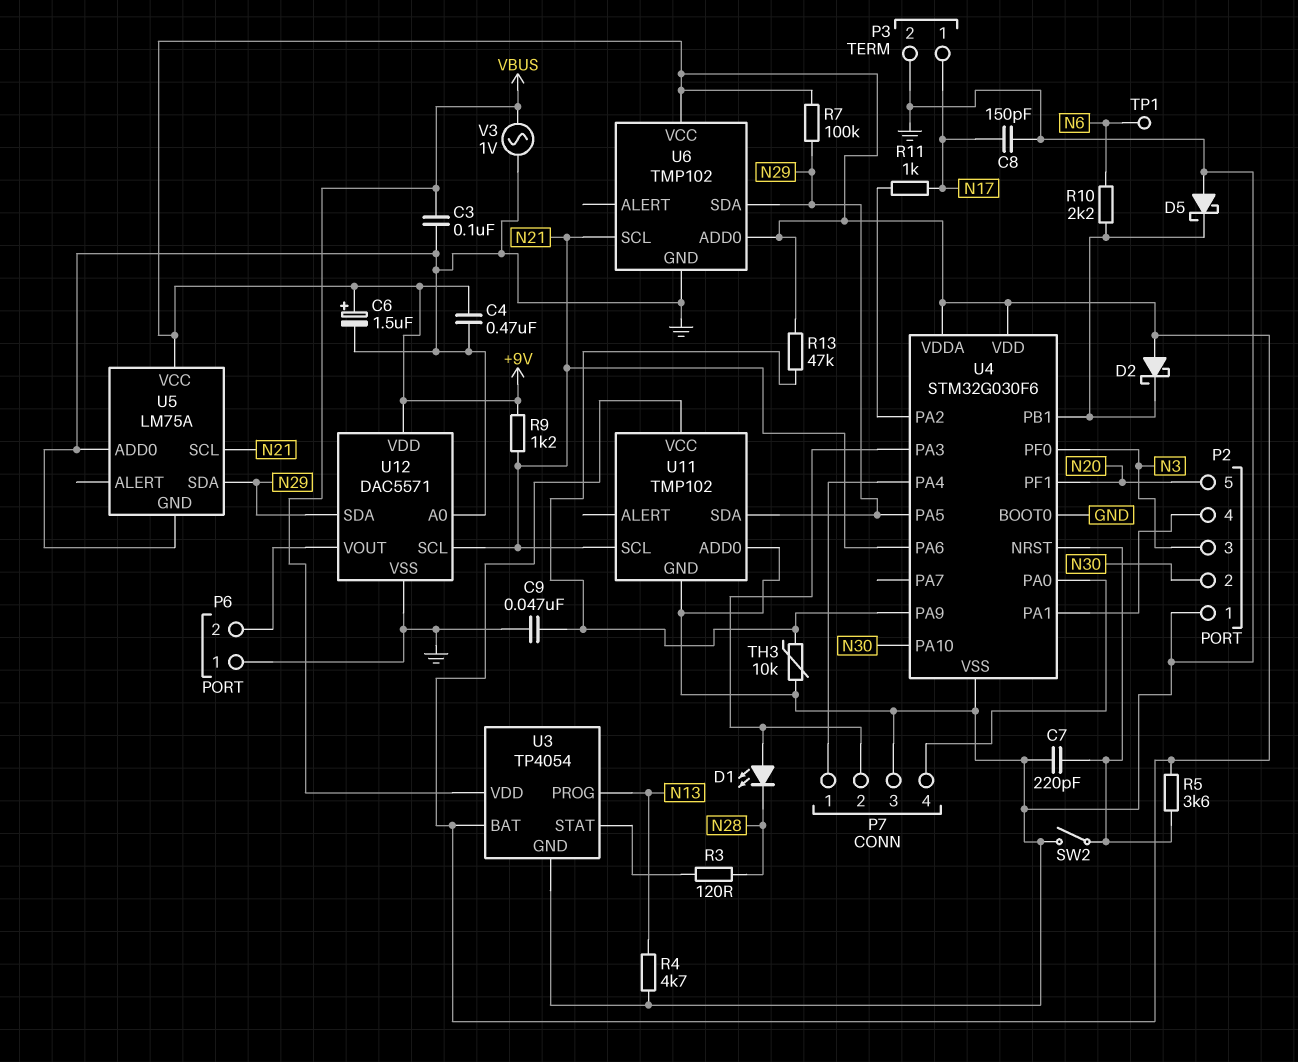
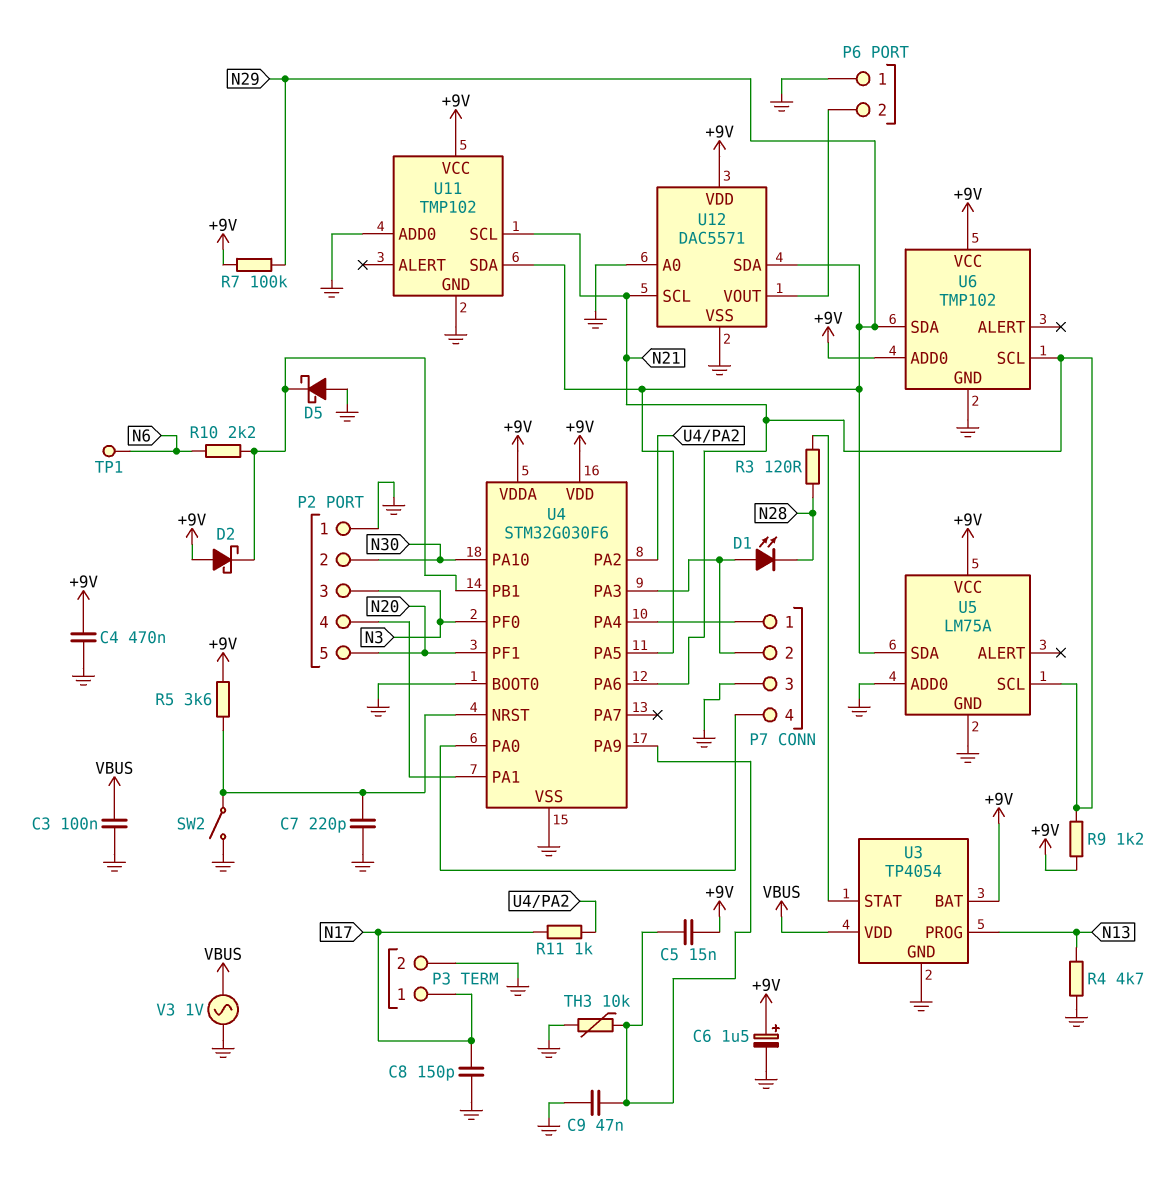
C5: none -> 15nF (+9V, U4/PA9)
R13: 47k (+9V, U4/PA9) -> none

